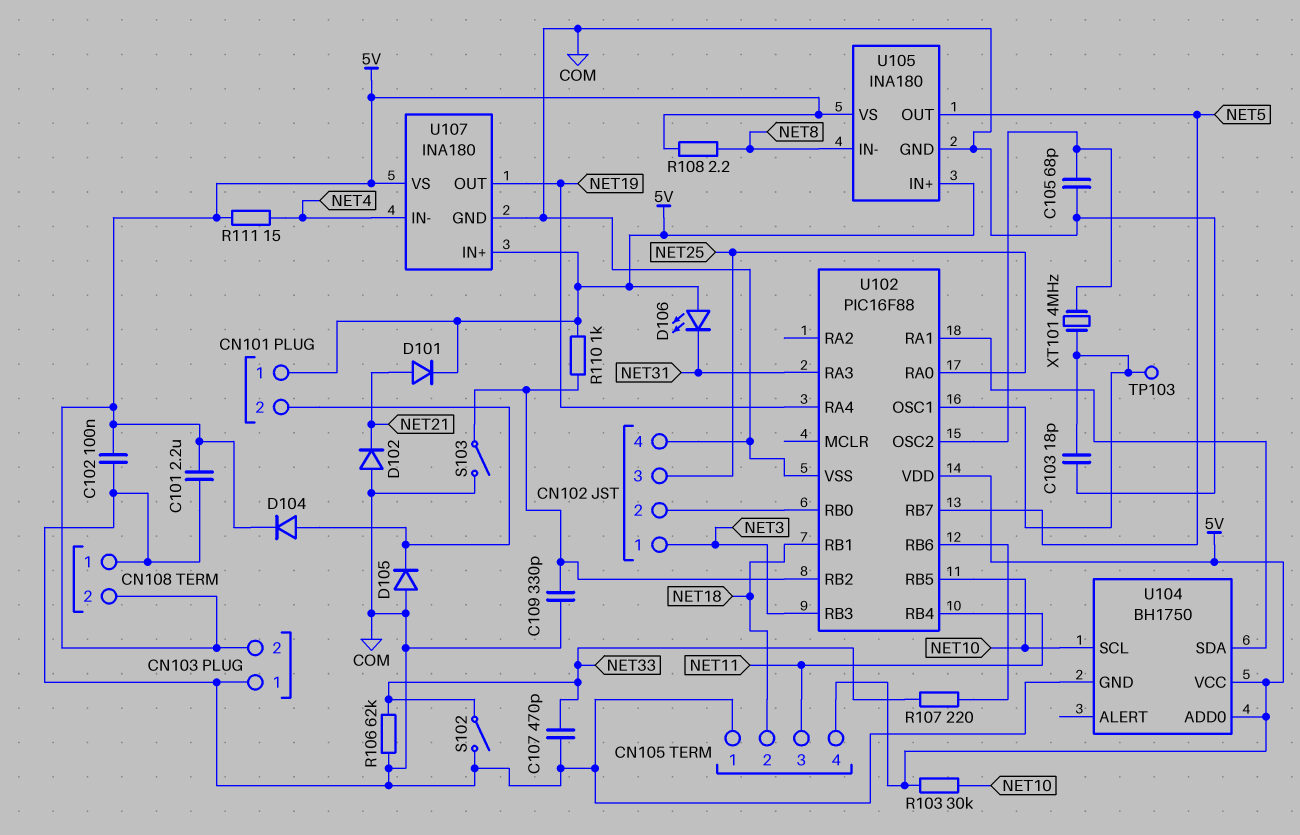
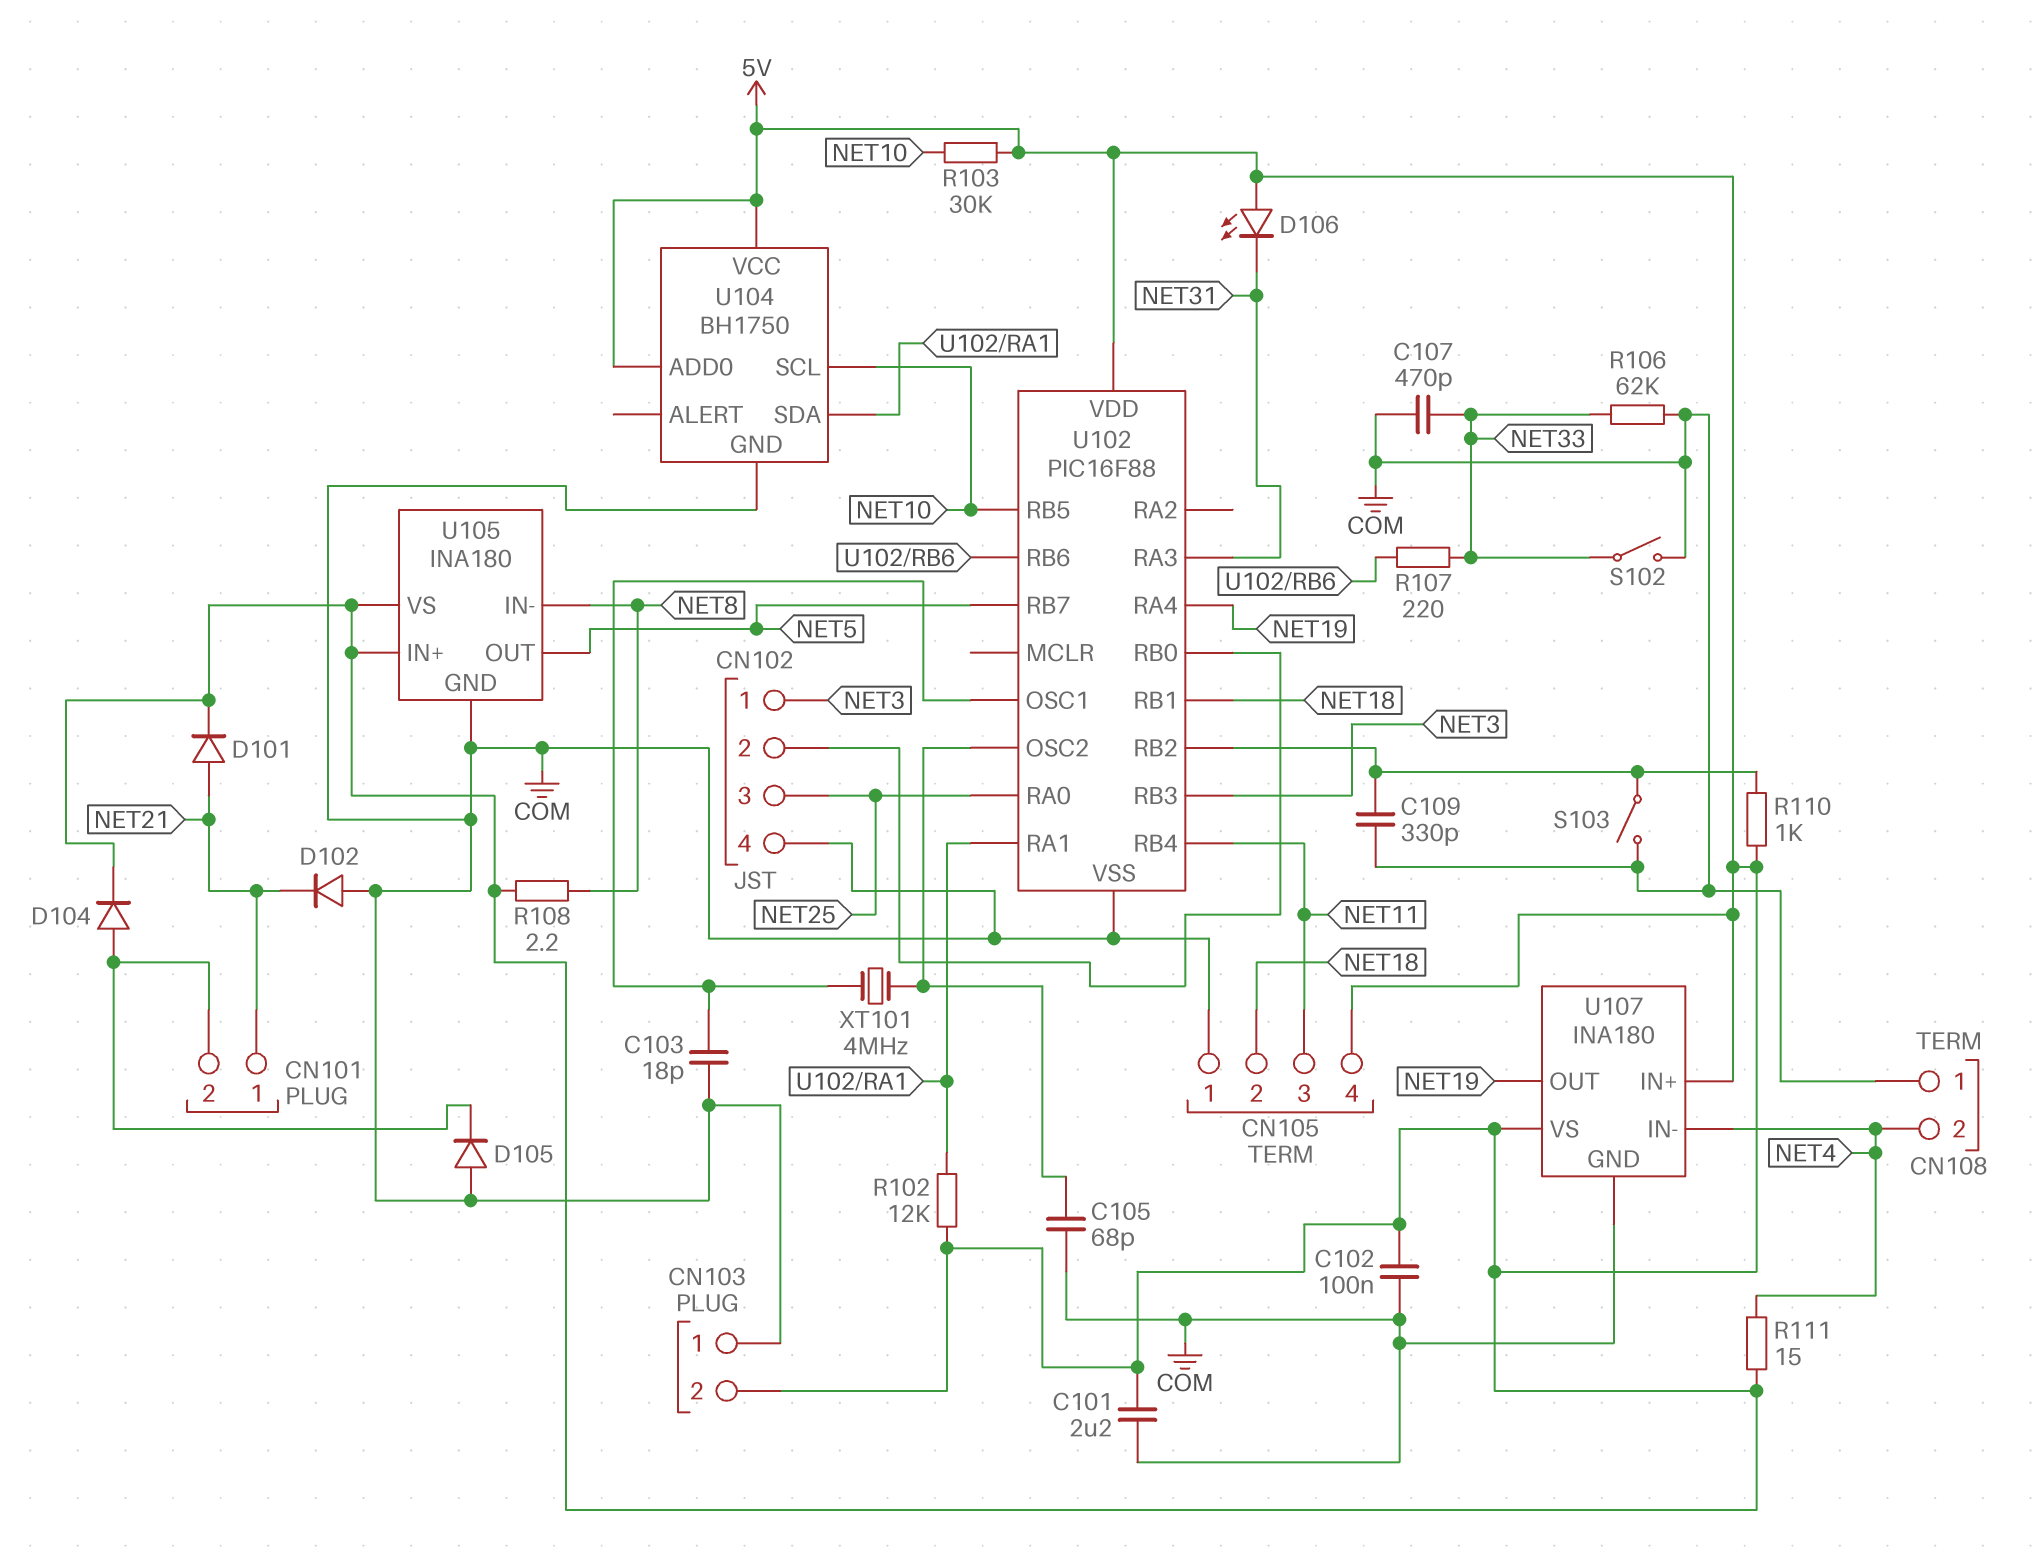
CN101 pin 1: 5V -> NET21
CN108 pin 2: 5V -> NET4
R102: none -> 12k (5V, U102/RA1)
TP103: test point (U102/OSC1) -> none

